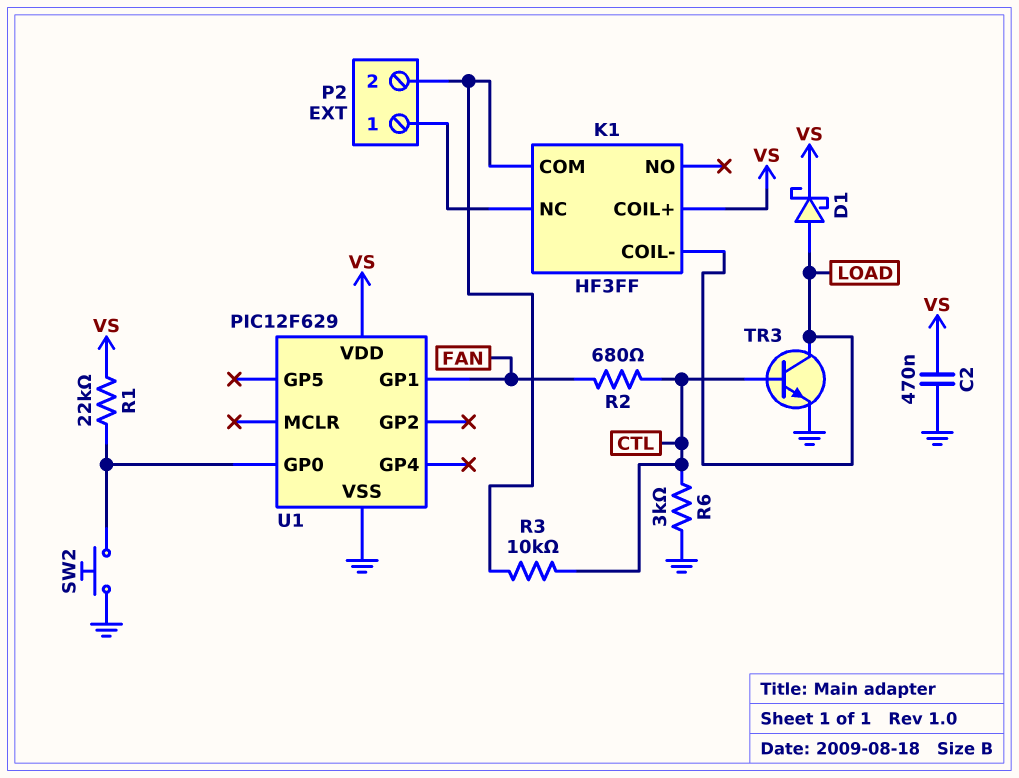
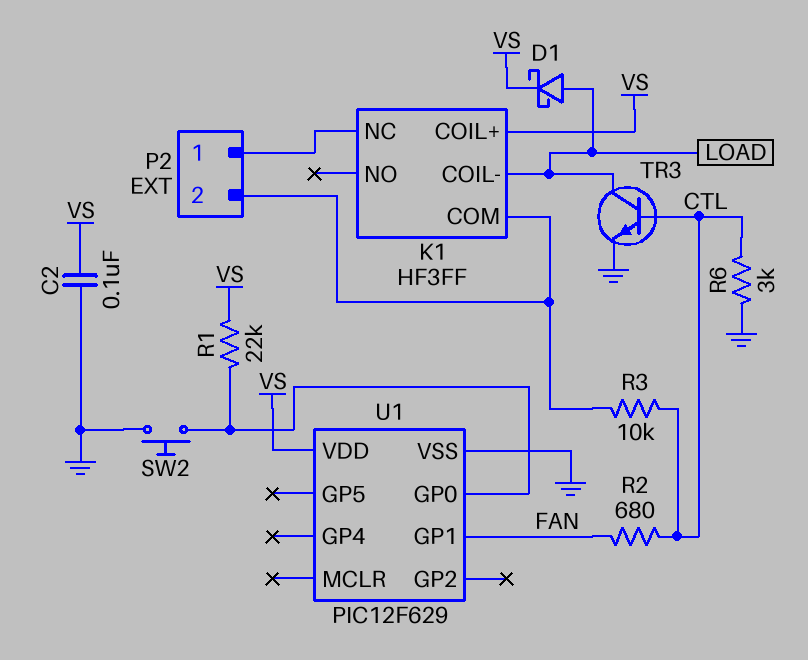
C2: 470nF (GND, VS) -> 100nF (GND, VS)

